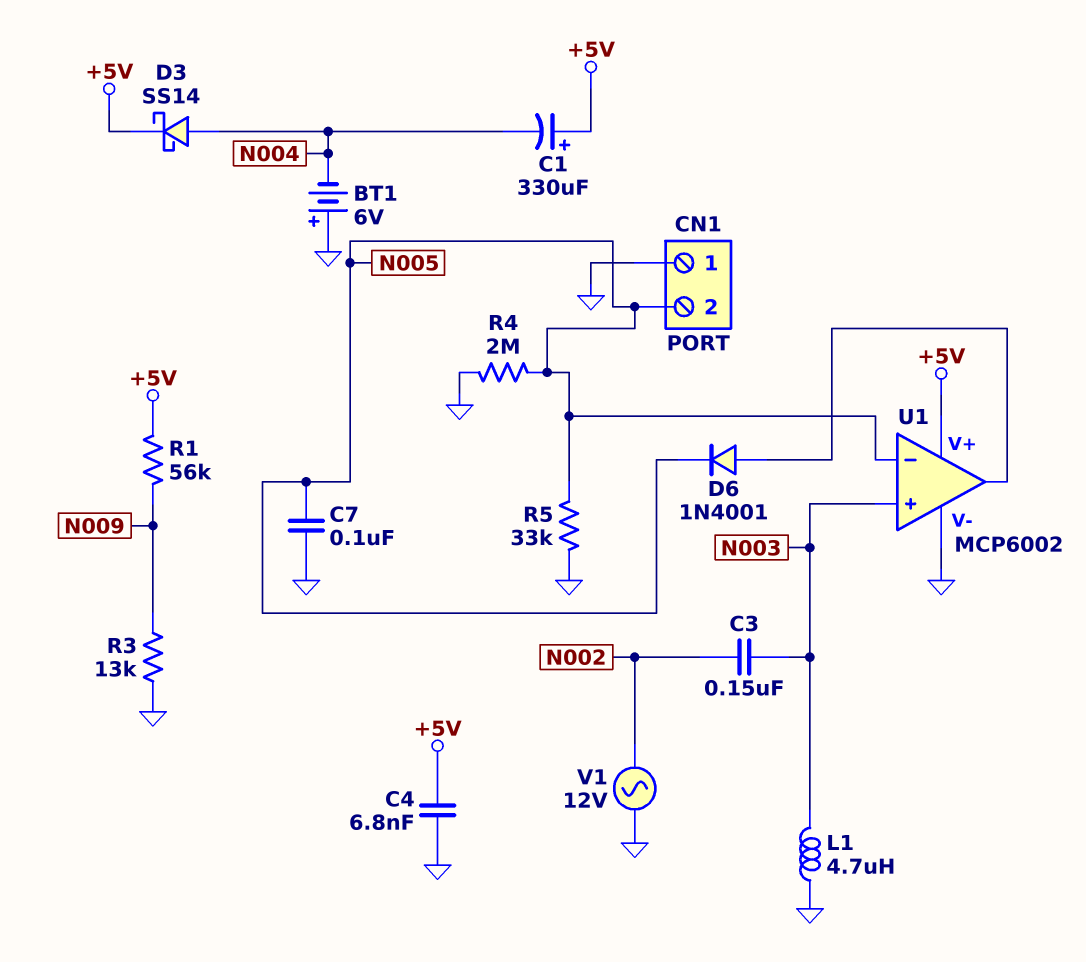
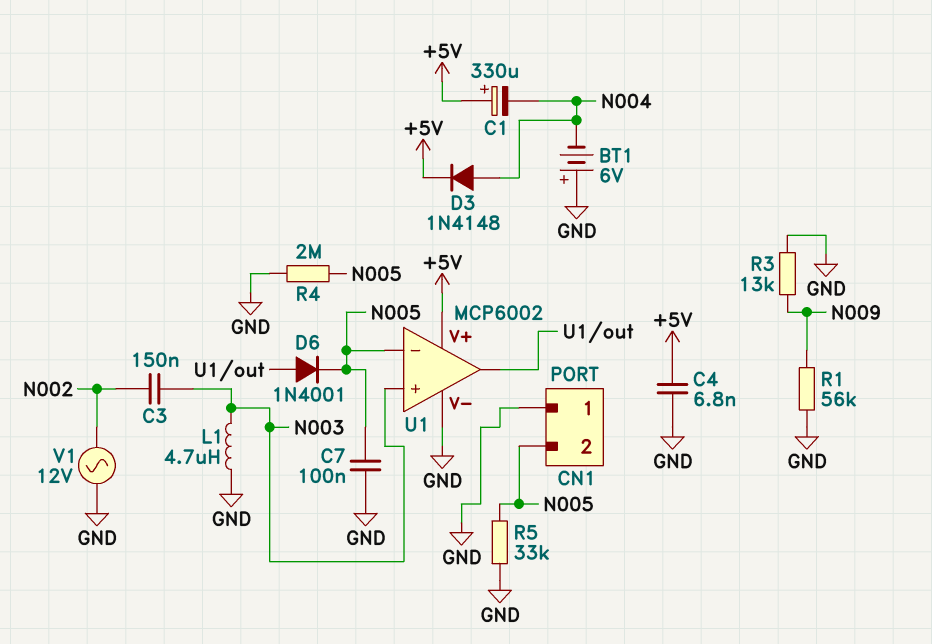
D3: schottky SS14 (A N004, K +5V) -> diode 1N4148 (A N004, K +5V)
R1: 56k (+5V, N009) -> 56k (GND, N009)

